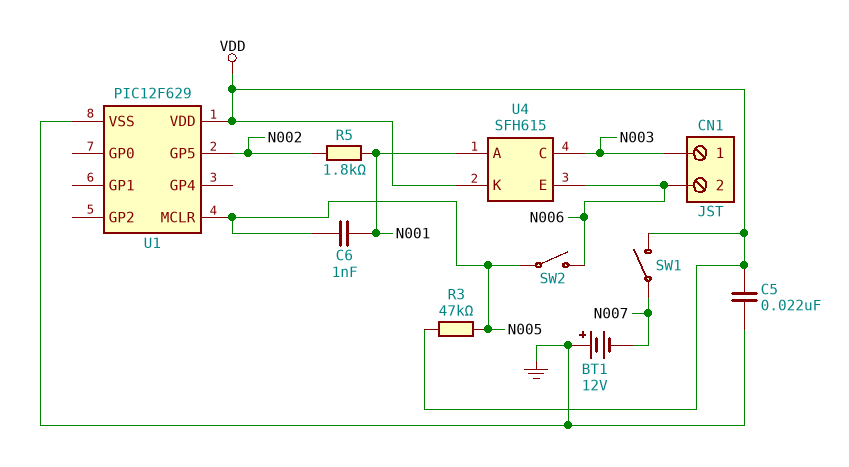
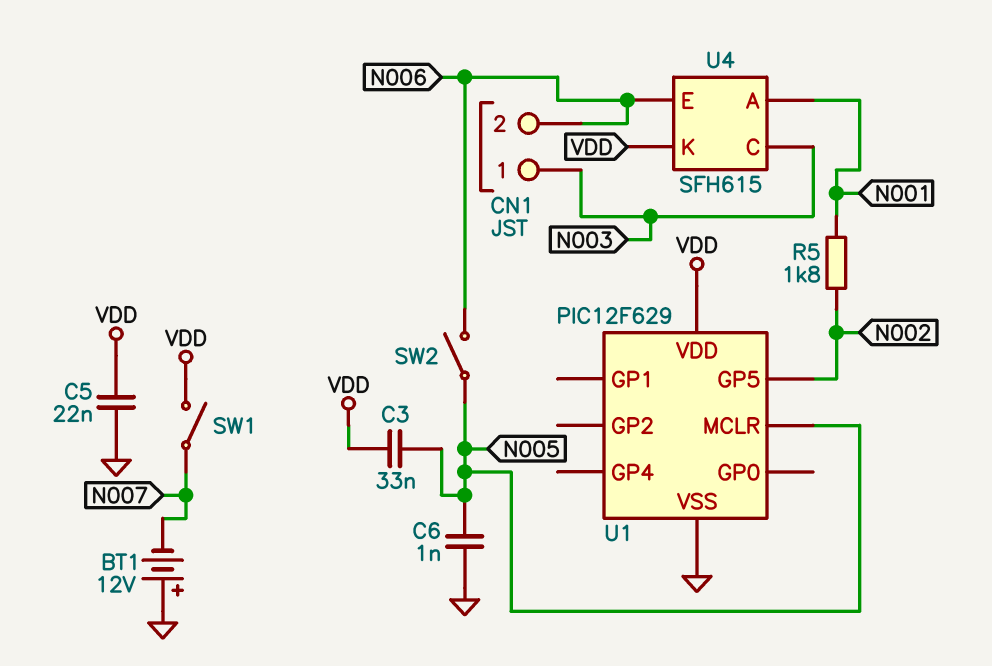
C3: none -> 33nF (N005, VDD)
C6: 1nF (N001, N005) -> 1nF (GND, N005)
R3: 47k (N005, VDD) -> none

